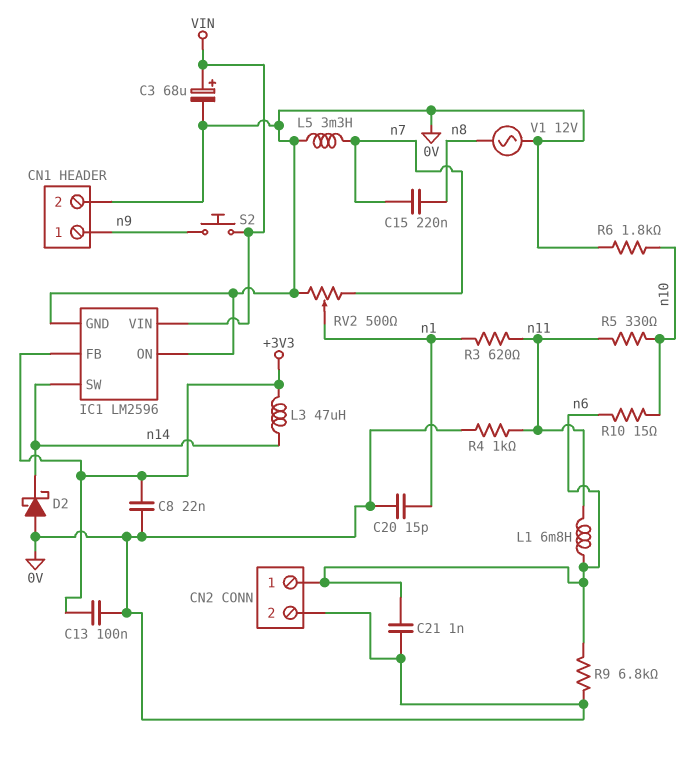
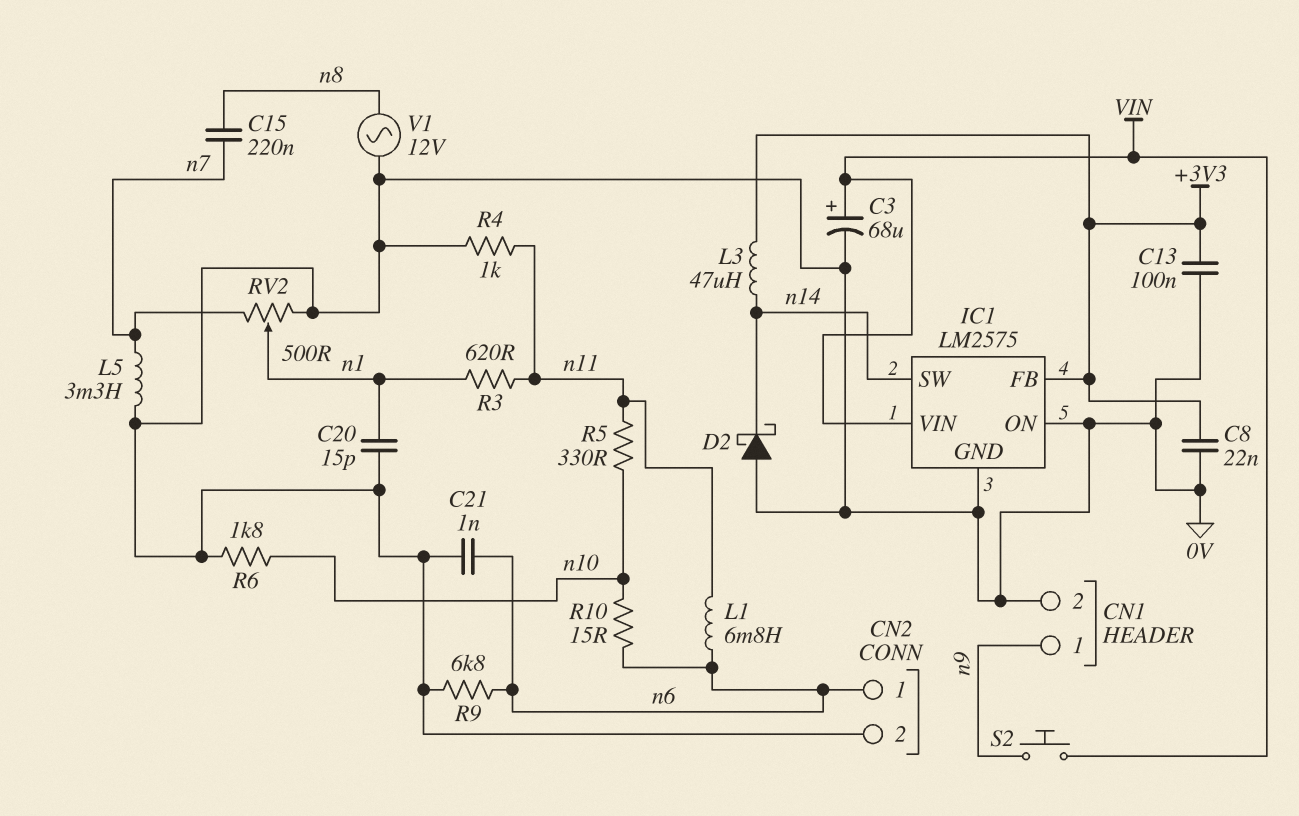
IC1: LM2596 -> LM2575

